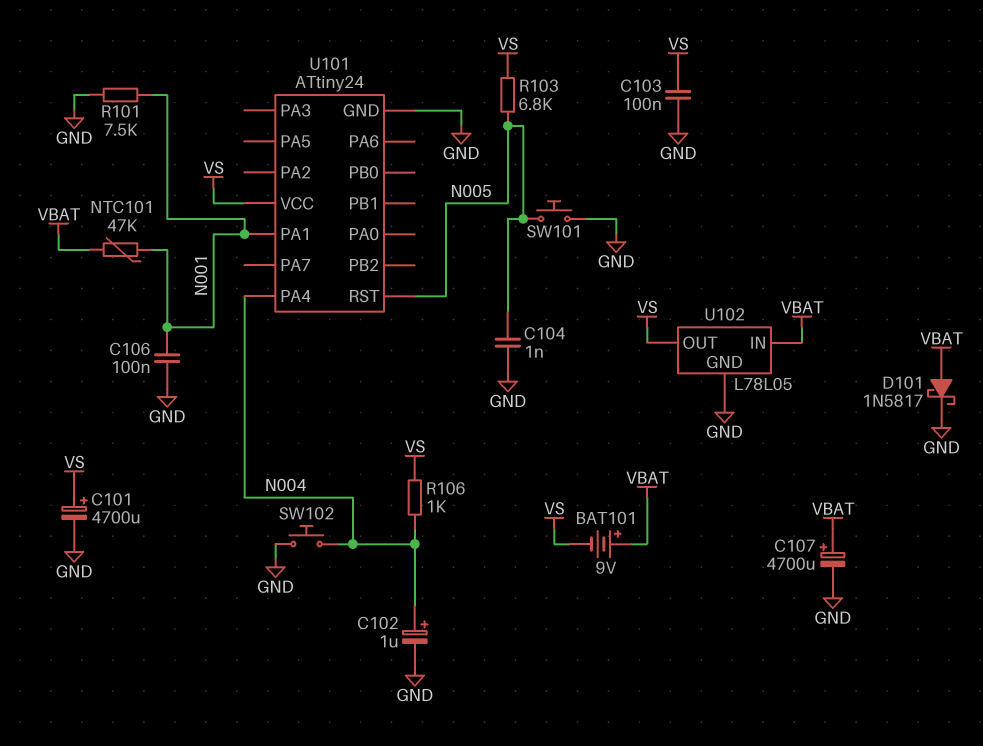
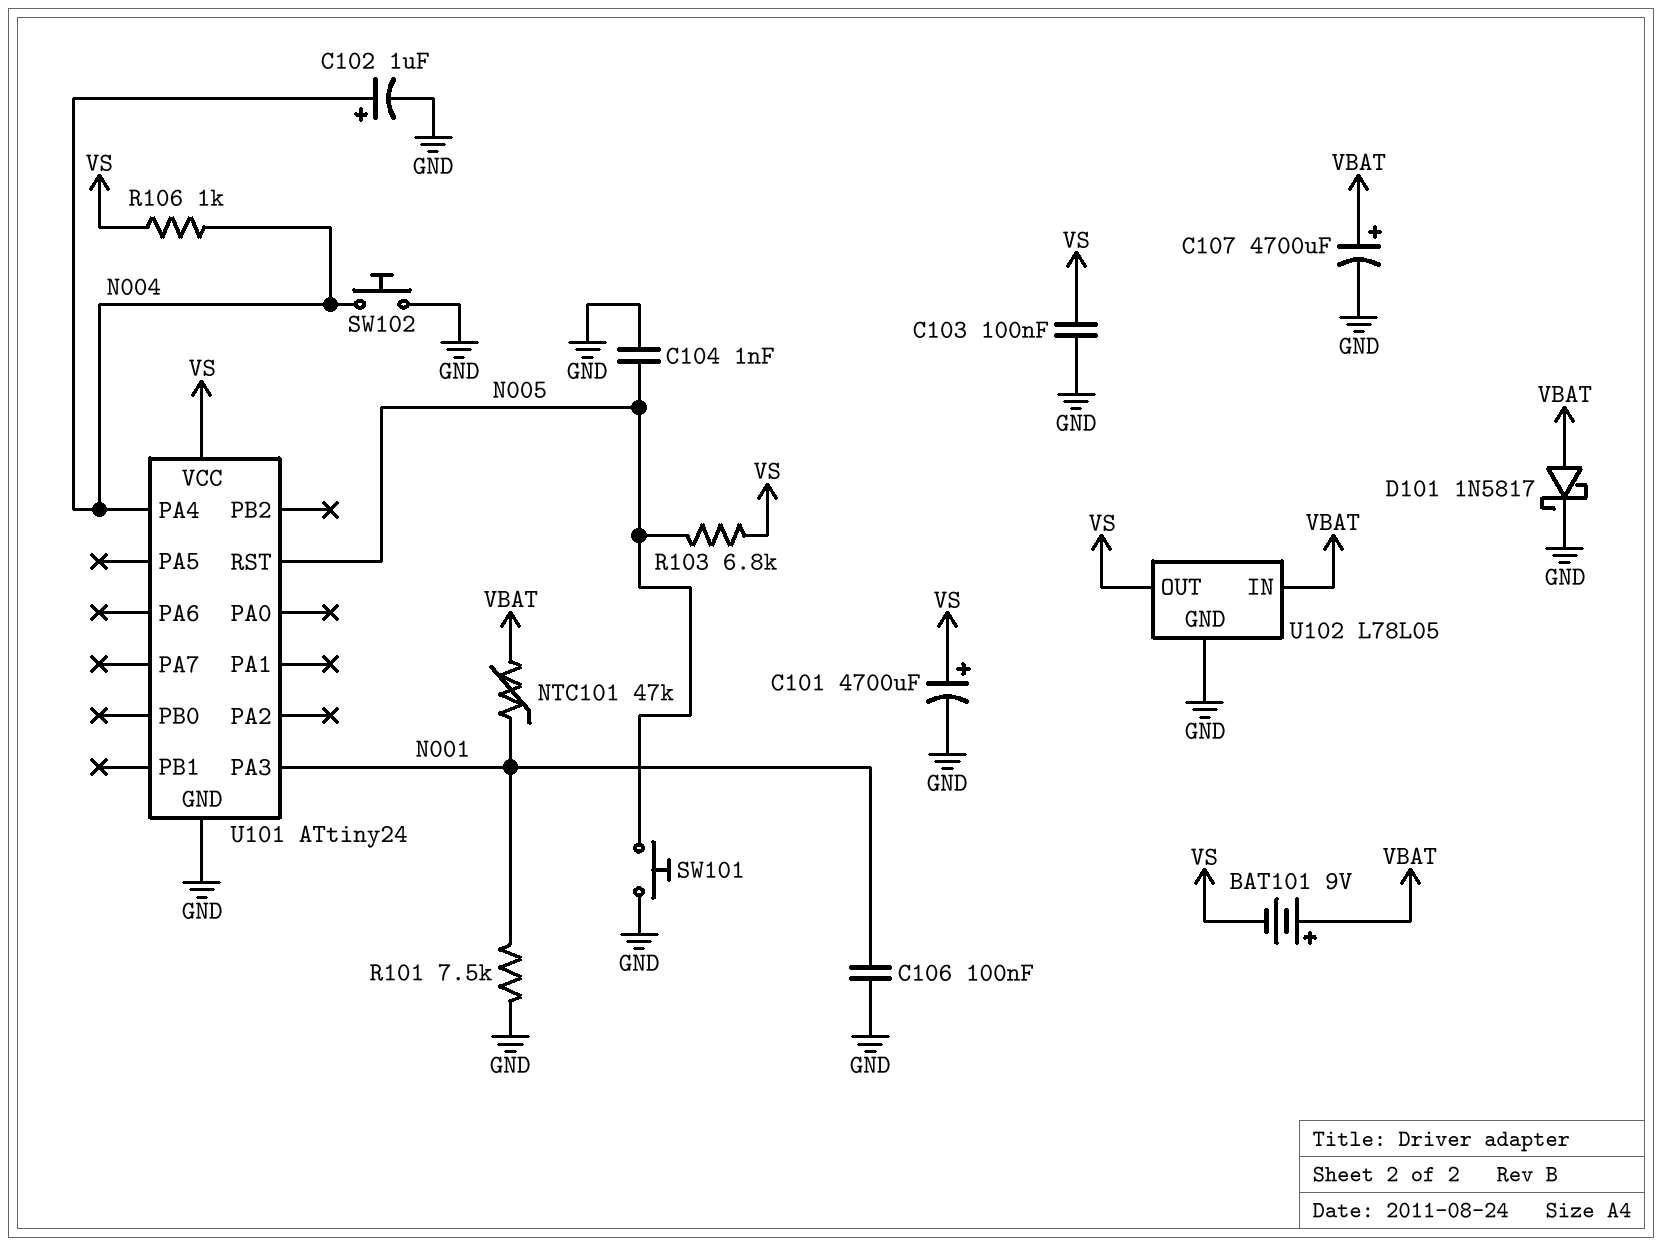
U101 pin PA1: N001 -> none
U101 pin PA3: none -> N001

